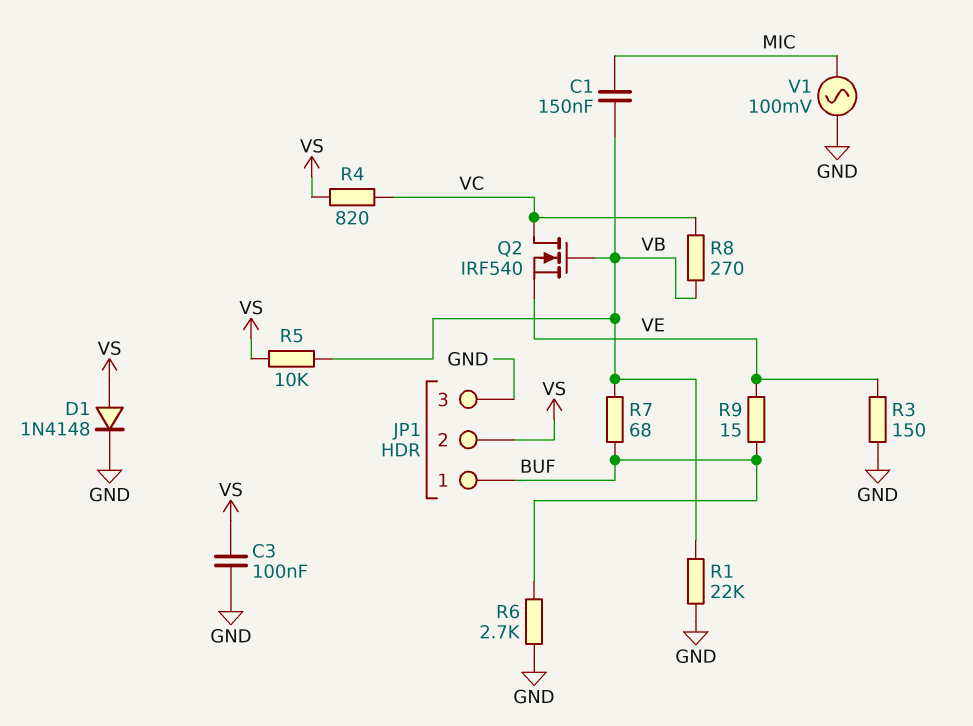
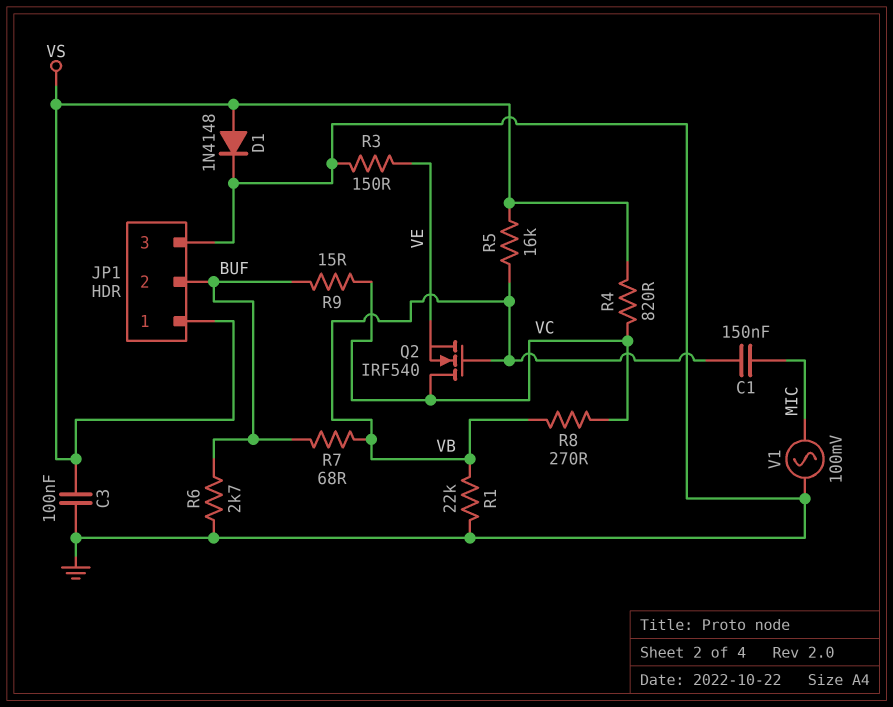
JP1 pin 1: BUF -> VS
JP1 pin 2: VS -> BUF
R5: 10k (VB, VS) -> 16k (VB, VS)
R9: 15 (BUF, VE) -> 15 (BUF, VC)

